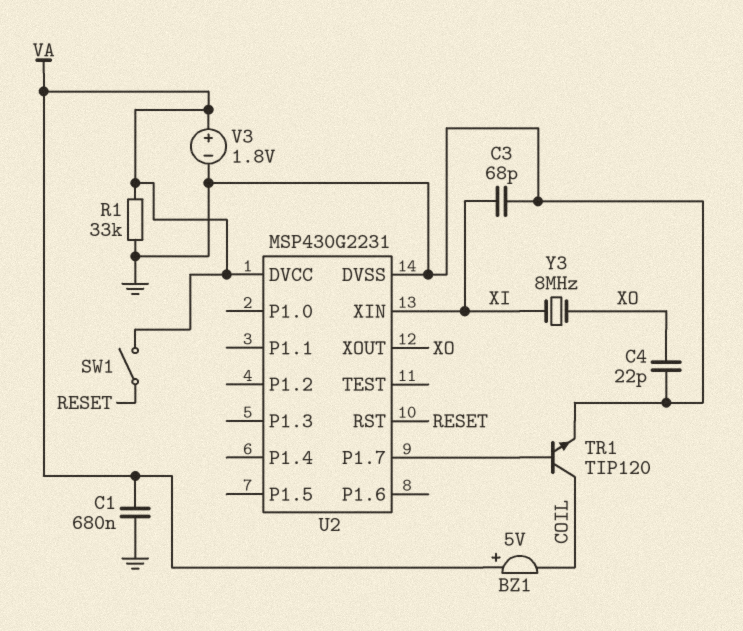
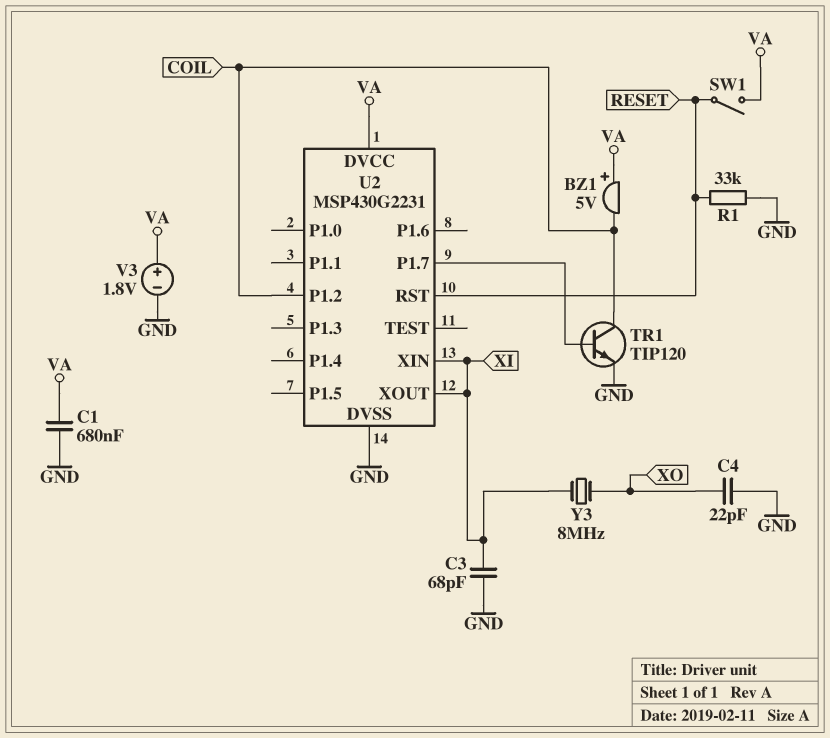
R1: 33k (GND, VA) -> 33k (GND, RESET)
U2 pin P1.2: none -> COIL
U2 pin XOUT: XO -> XI

